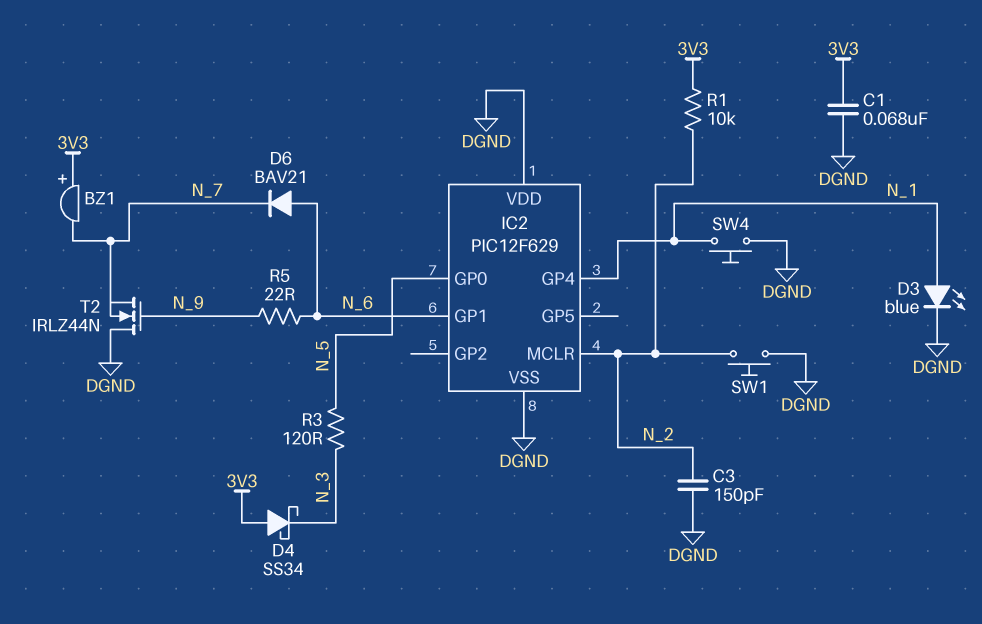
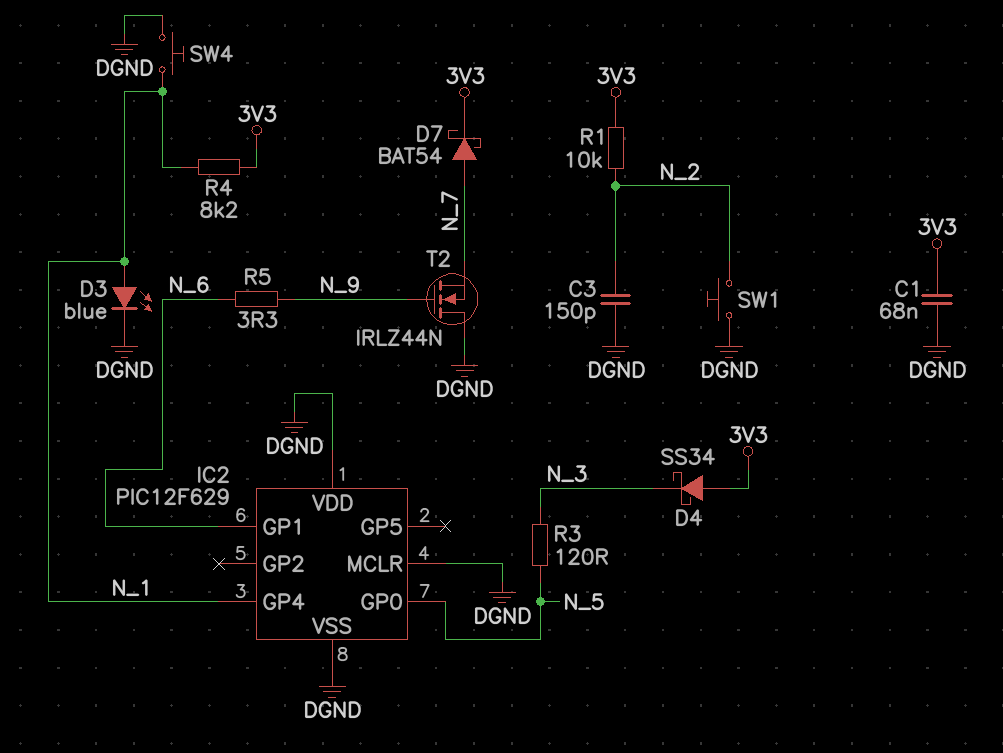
BZ1: buzzer (plus 3V3, minus N_7) -> none
D6: diode BAV21 (A N_6, K N_7) -> none
D7: none -> schottky BAT54 (A N_7, K 3V3)
IC2 pin MCLR: N_2 -> DGND
R4: none -> 8.2k (3V3, N_1)
R5: 22 (N_6, N_9) -> 3.3 (N_6, N_9)

